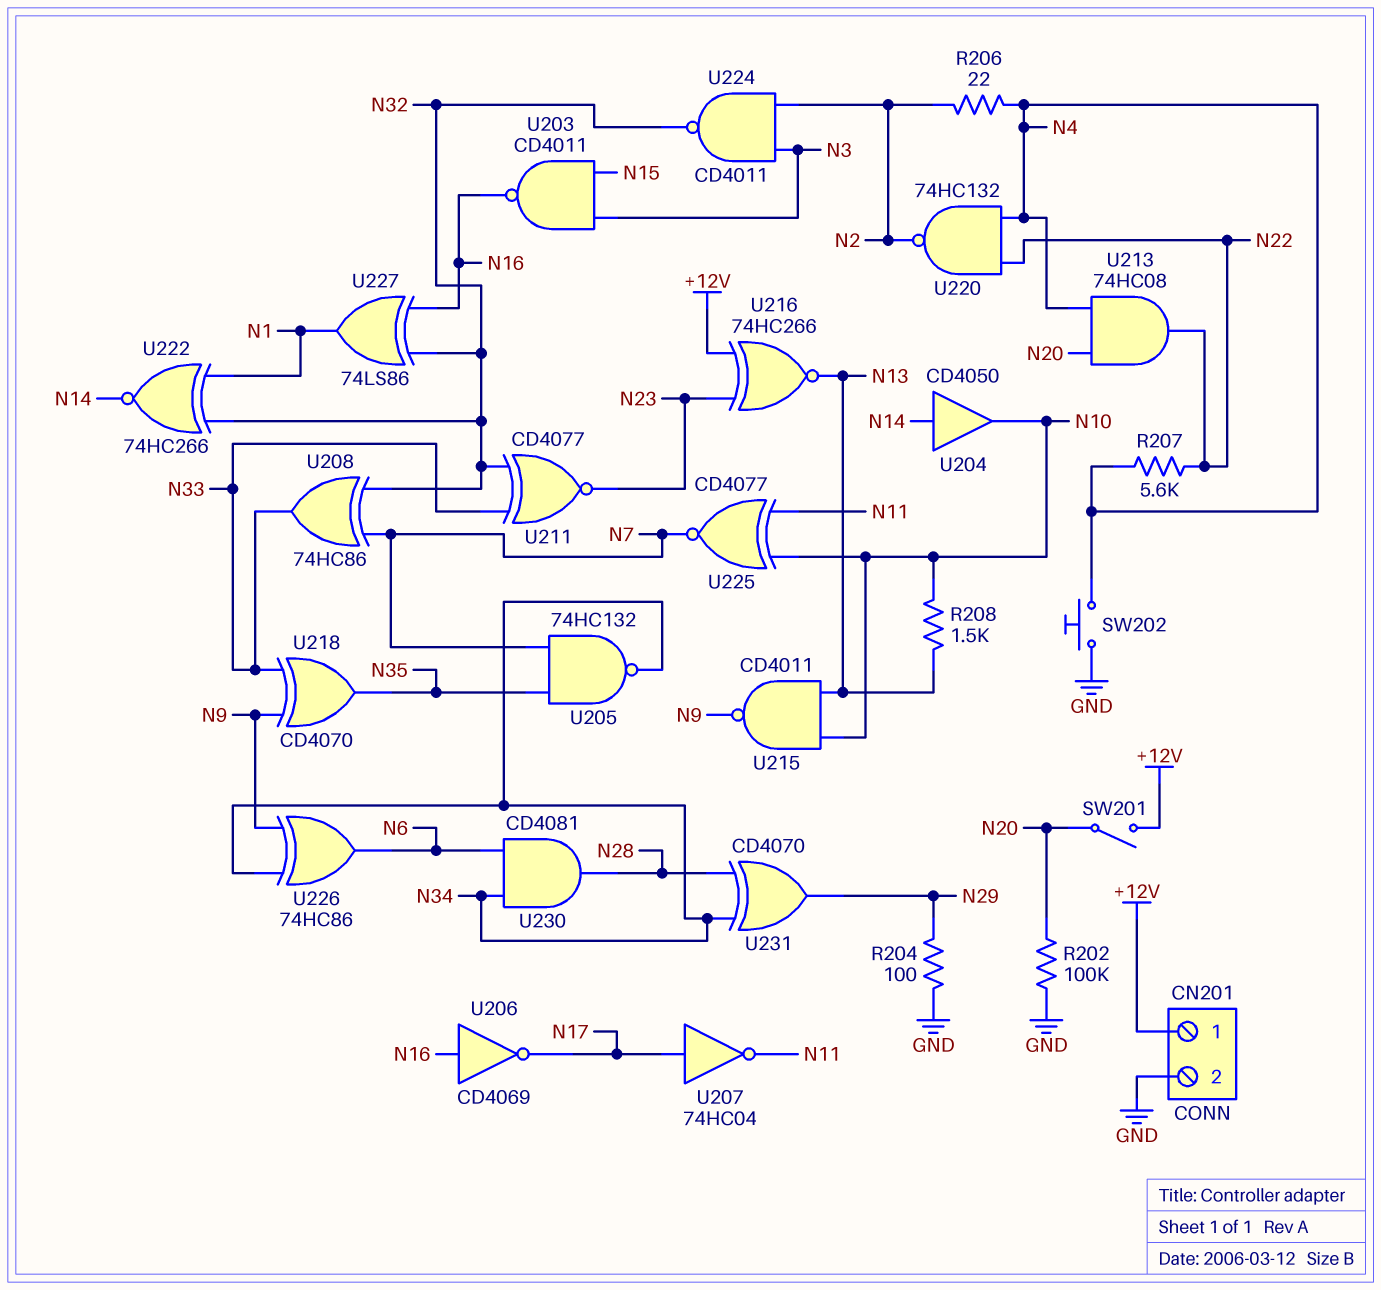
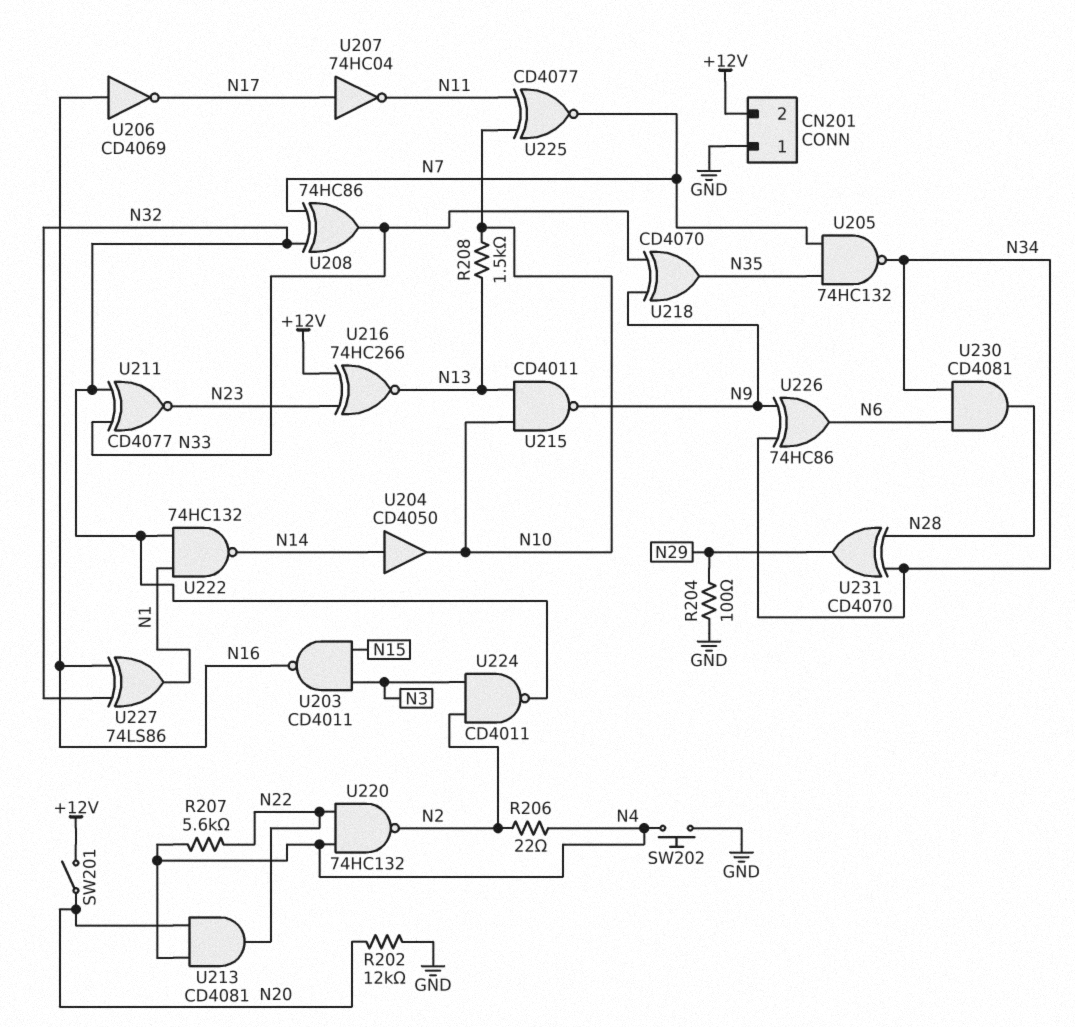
CN201 pin 1: +12V -> GND
CN201 pin 2: GND -> +12V
R202: 100k (GND, N20) -> 12k (GND, N20)
U213: AND 74HC08 (in N4, in N20, out N22) -> AND CD4081 (in N4, in N20, out N22)
U222: XNOR 74HC266 (in N1, in N32, out N14) -> NAND 74HC132 (in N1, in N32, out N14)

